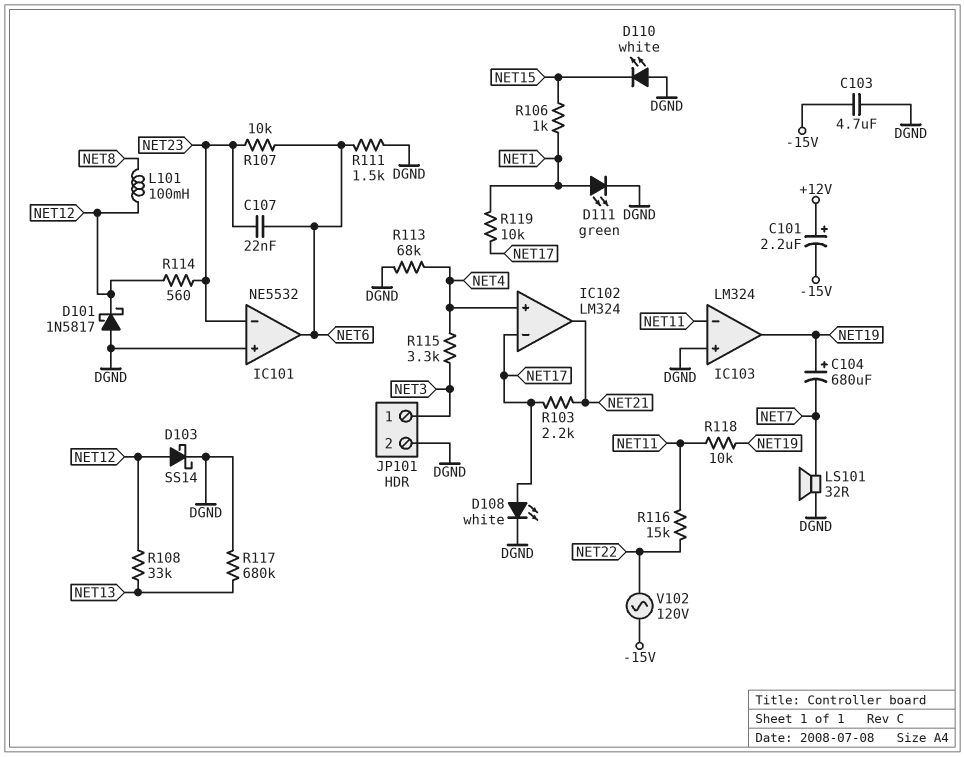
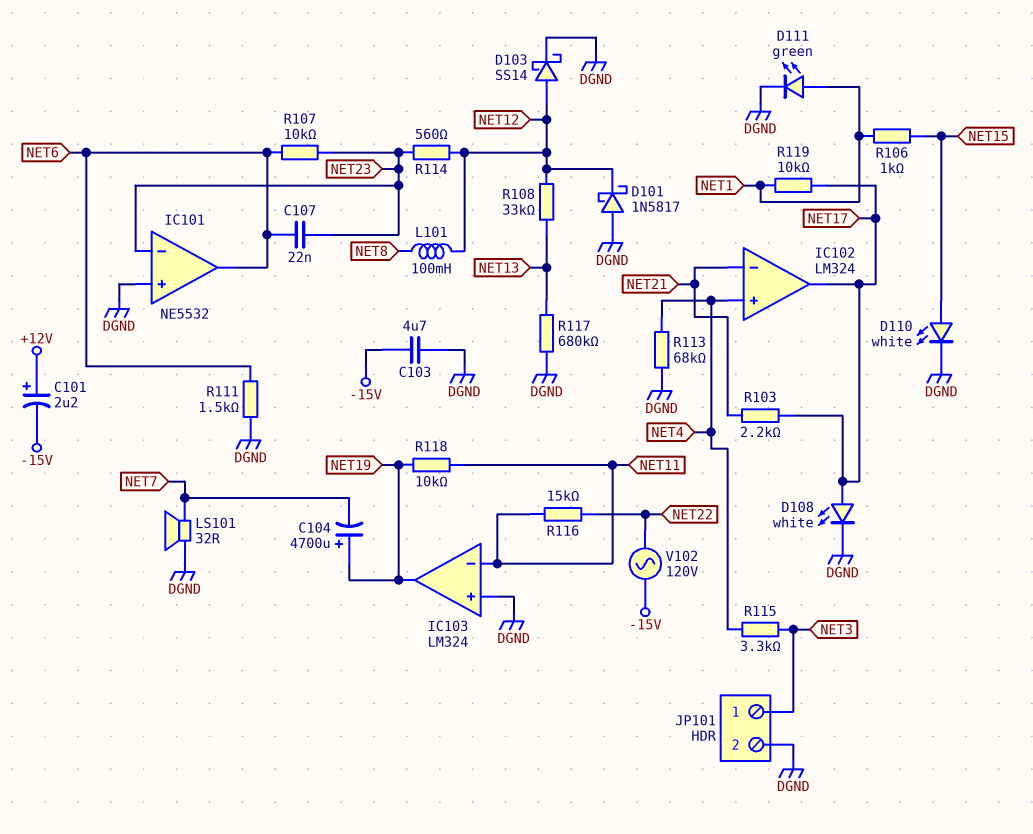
C104: 680uF (plus NET19, minus NET7) -> 4700uF (plus NET19, minus NET7)
D110: LED white (A DGND, K NET15) -> LED white (A NET15, K DGND)
IC102 pin in-: NET17 -> NET21
IC102 pin out: NET21 -> NET17

